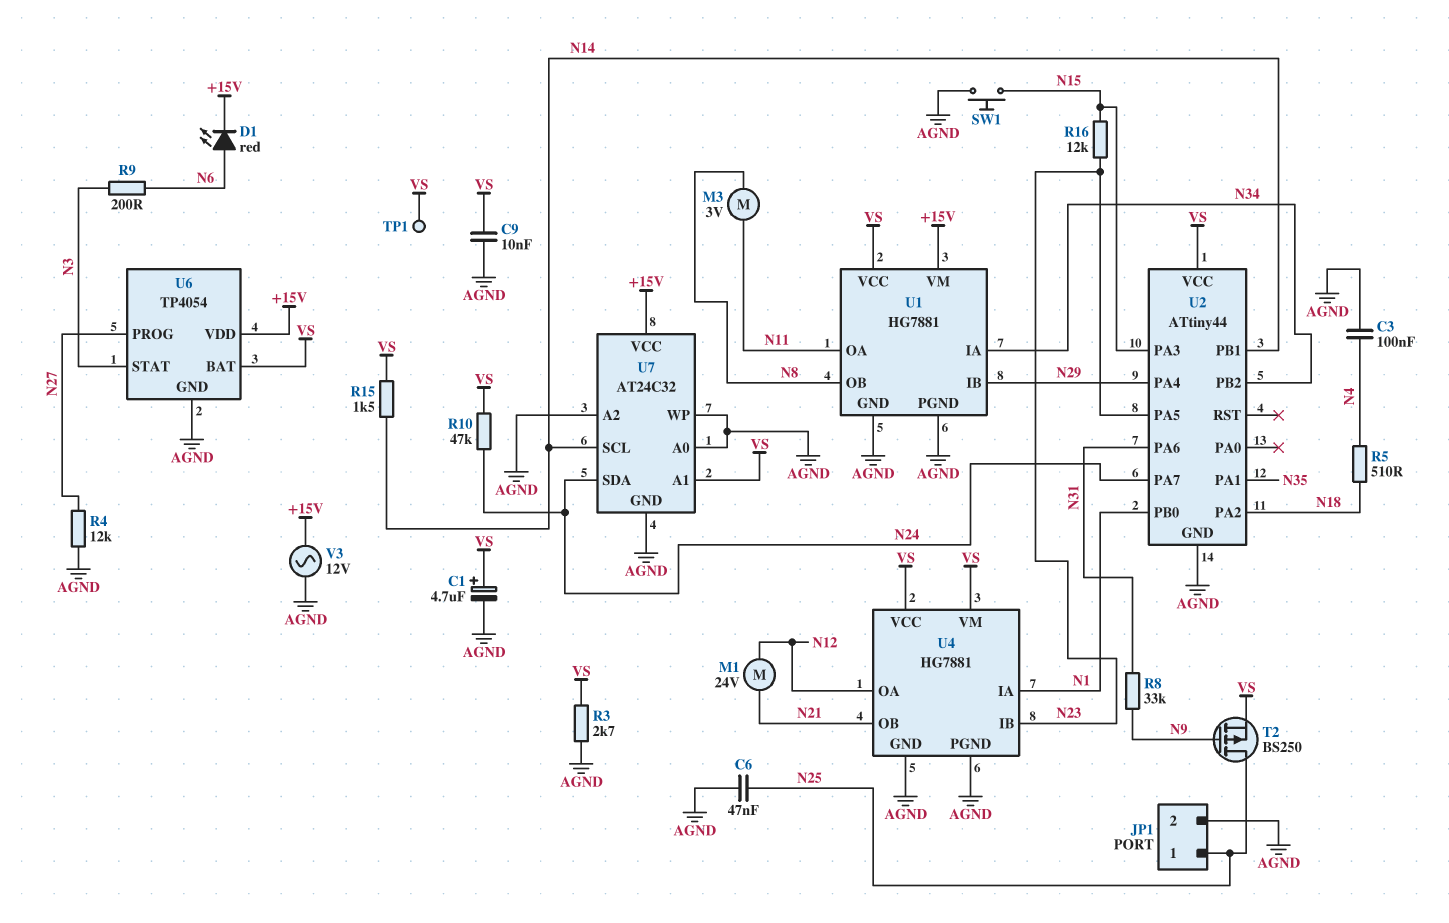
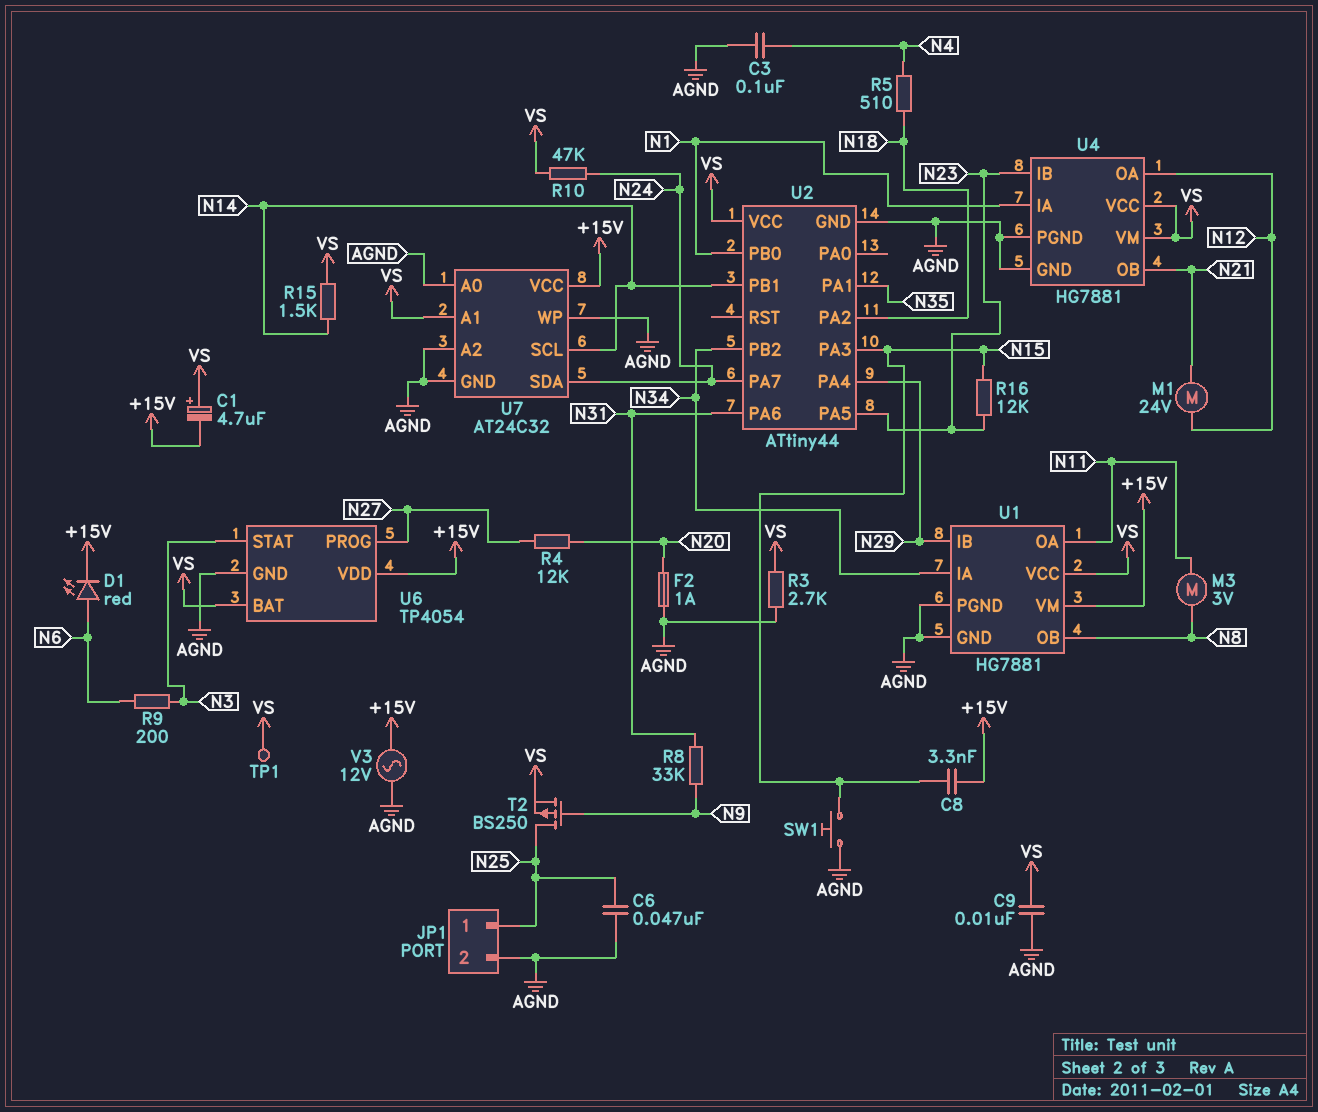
C1: 4.7uF (plus VS, minus AGND) -> 4.7uF (plus VS, minus +15V)
C8: none -> 3.3nF (+15V, N15)
F2: none -> 1A (AGND, N20)
R4: 12k (AGND, N27) -> 12k (N20, N27)

